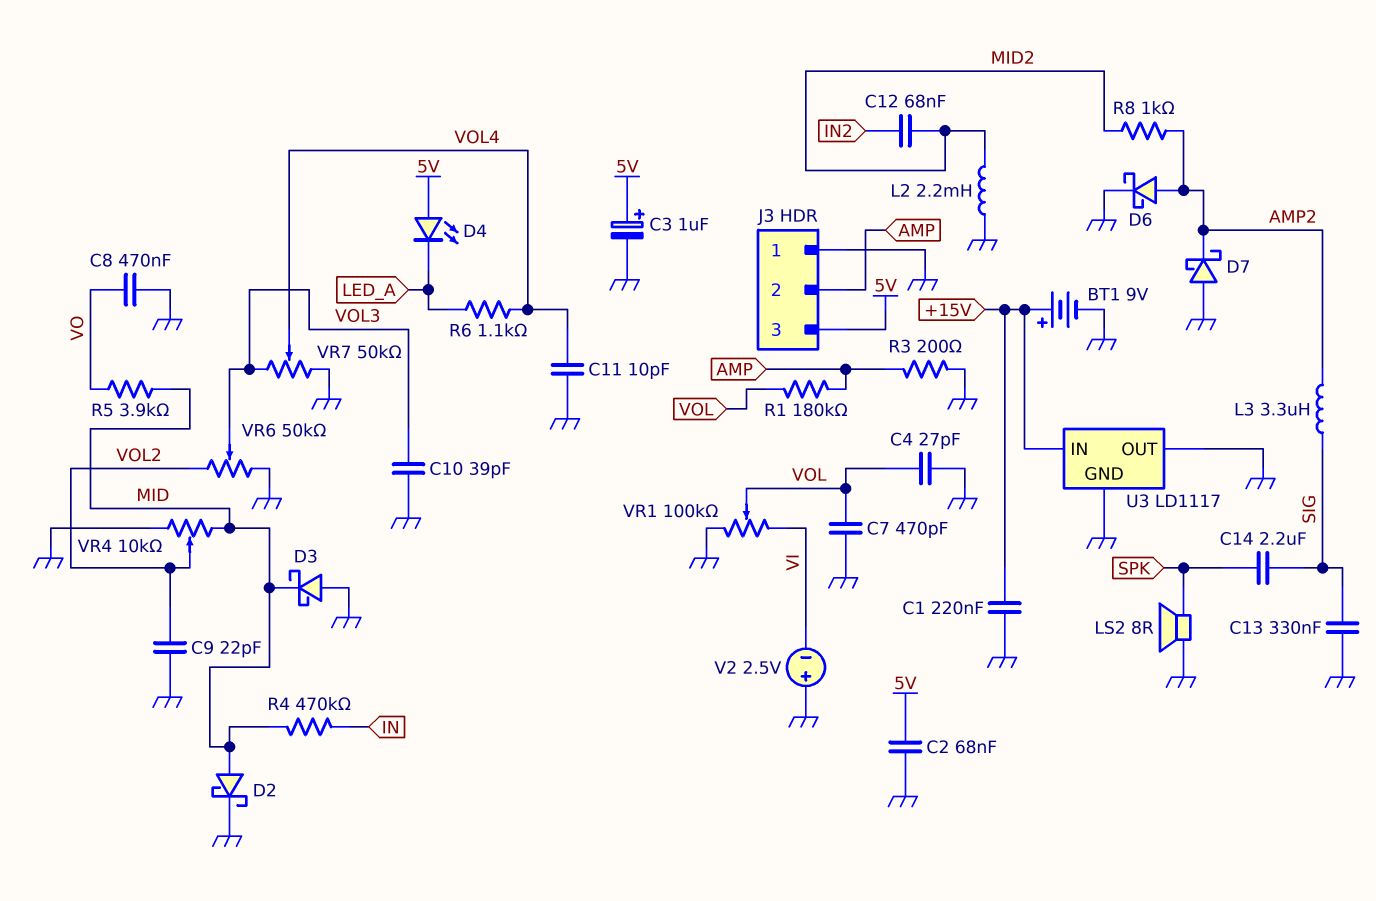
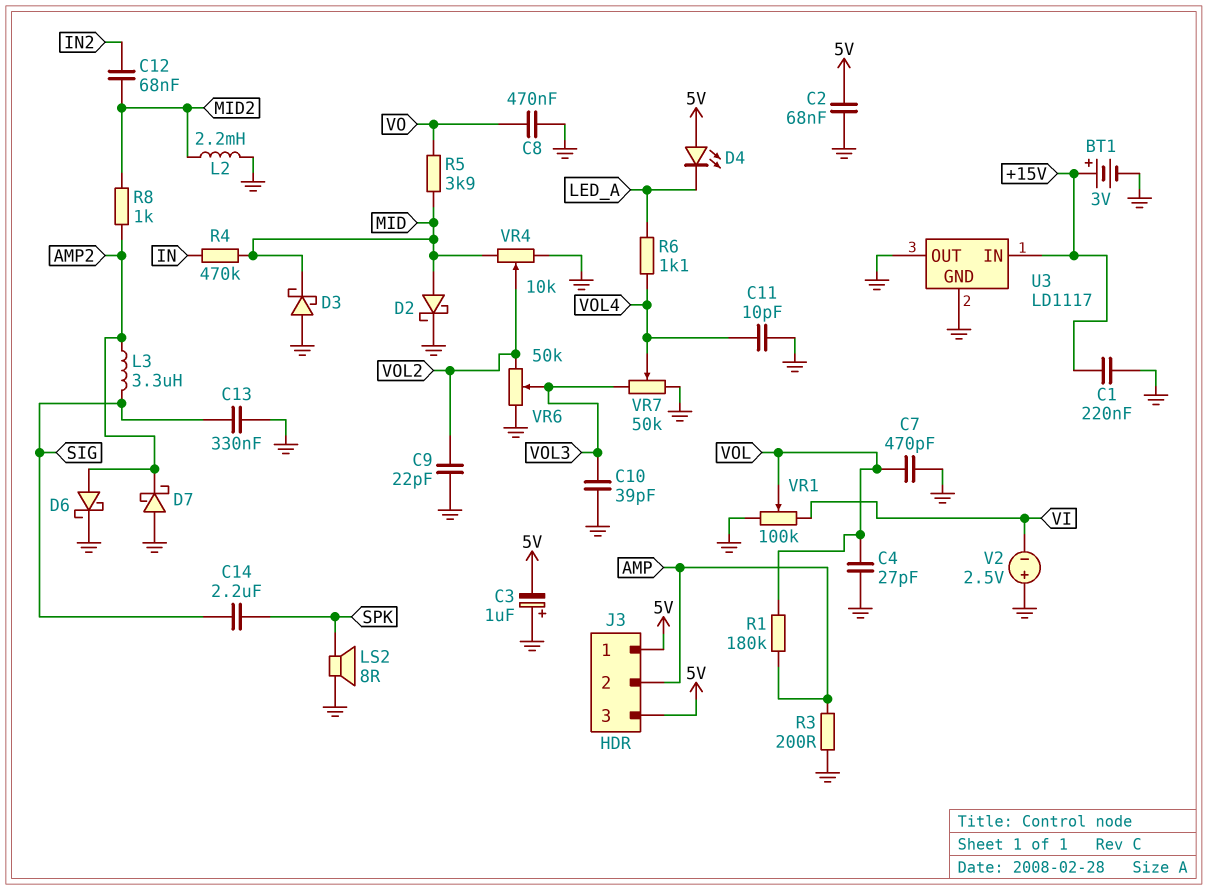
BT1: 9V (plus +15V, minus GND) -> 3V (plus +15V, minus GND)
C3: 1uF (plus 5V, minus GND) -> 1uF (plus GND, minus 5V)
J3 pin 1: GND -> 5V

